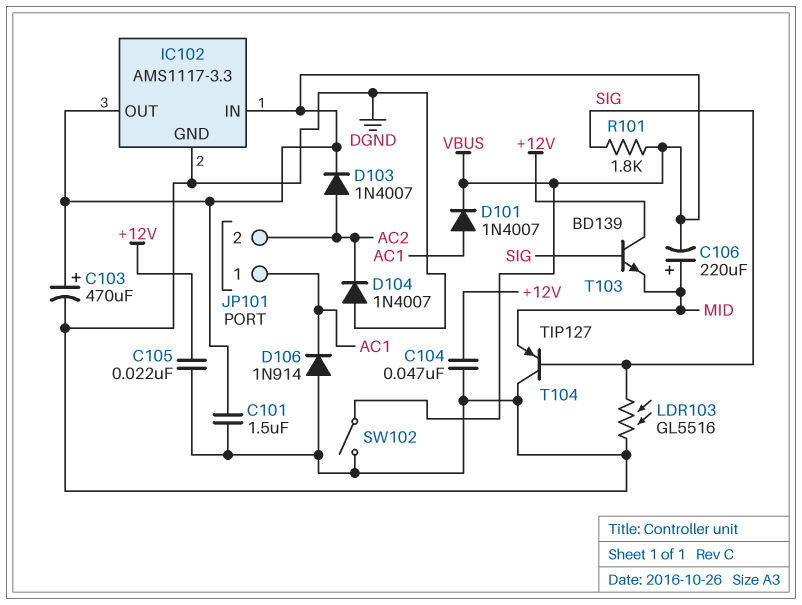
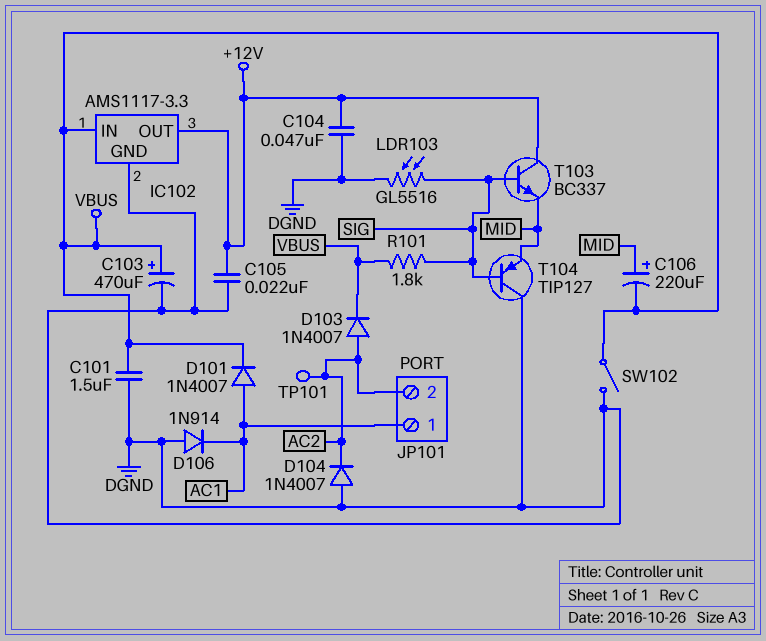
IC102 pin OUT: VBUS -> +12V
T103: NPN BD139 (B SIG, C +12V, E MID) -> NPN BC337 (B SIG, C +12V, E MID)
TP101: none -> test point (AC2)

